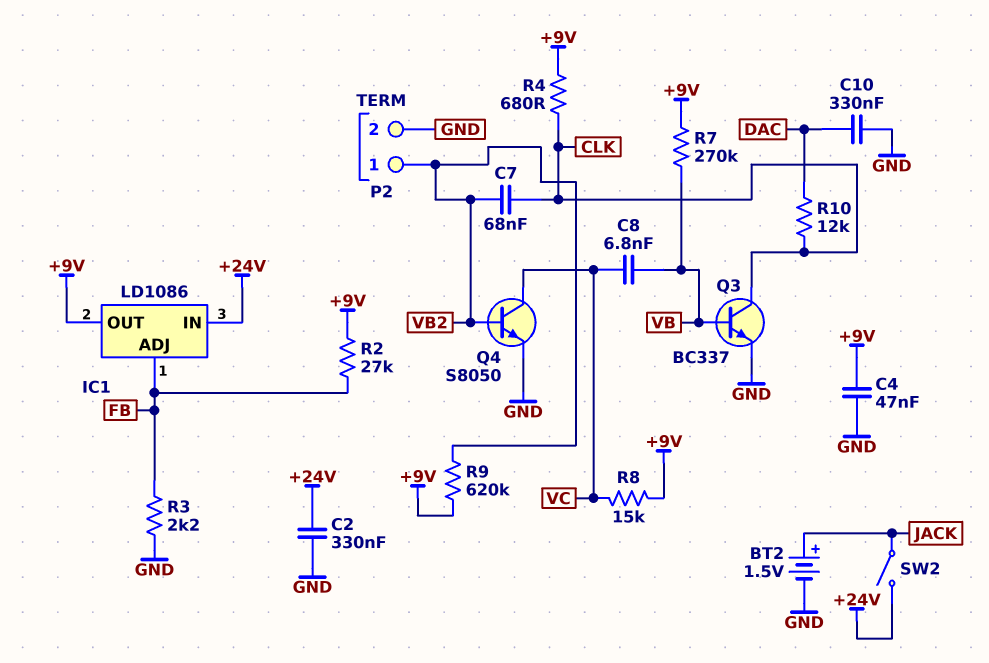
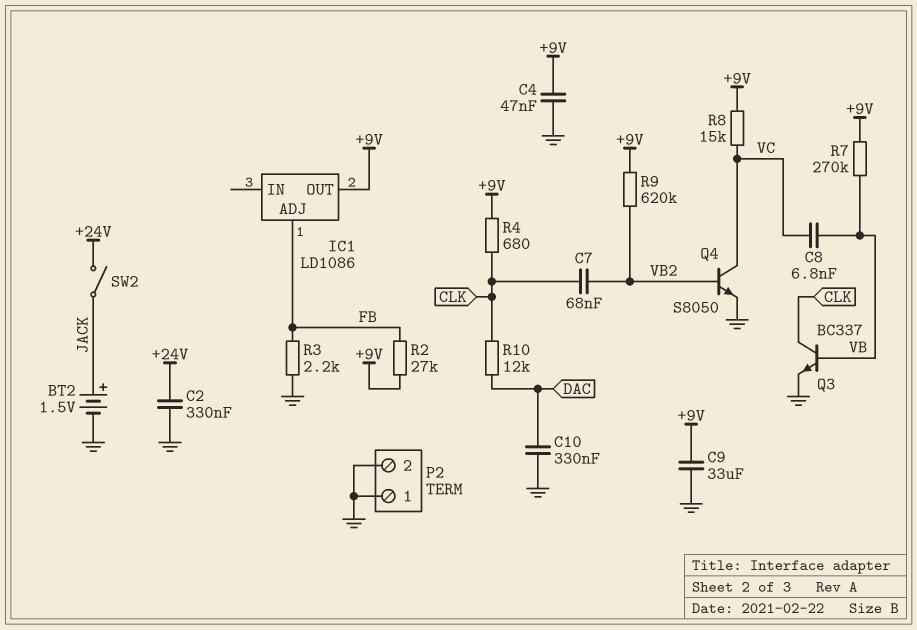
C9: none -> 33uF (+9V, GND)
IC1 pin IN: +24V -> none
P2 pin 1: VB2 -> GND

